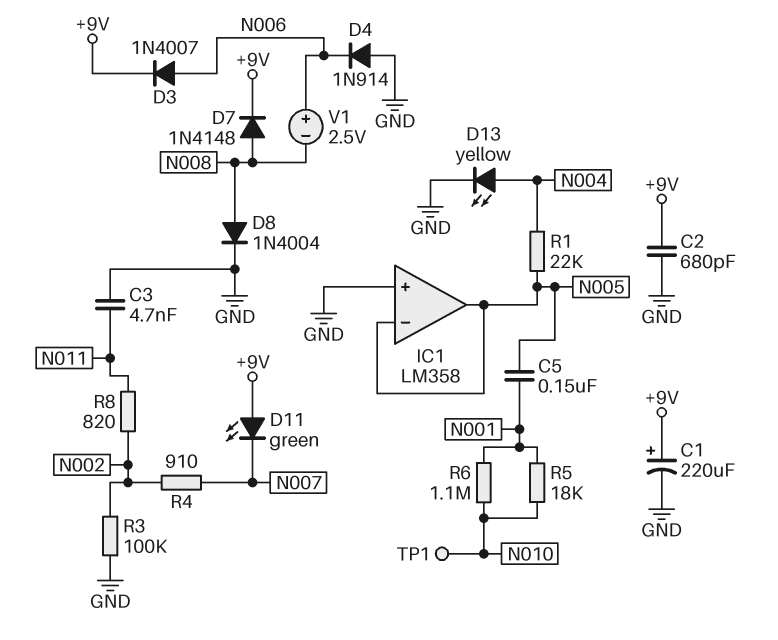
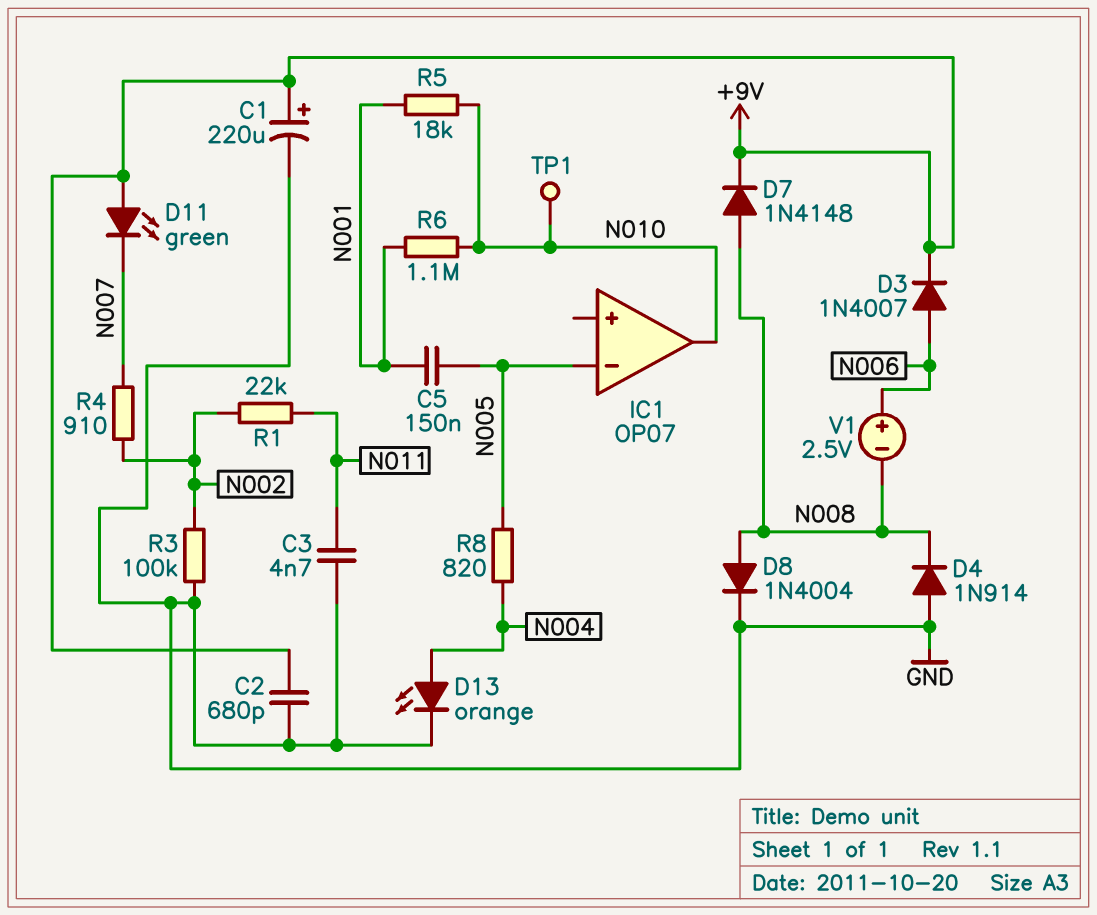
D4: diode 1N914 (A GND, K N006) -> diode 1N914 (A GND, K N008)
D13: LED yellow (A N004, K GND) -> LED orange (A N004, K GND)
IC1: LM358 -> OP07
IC1 pin in+: GND -> none
IC1 pin out: N005 -> N010
R1: 22k (N004, N005) -> 22k (N002, N011)
R8: 820 (N002, N011) -> 820 (N004, N005)

